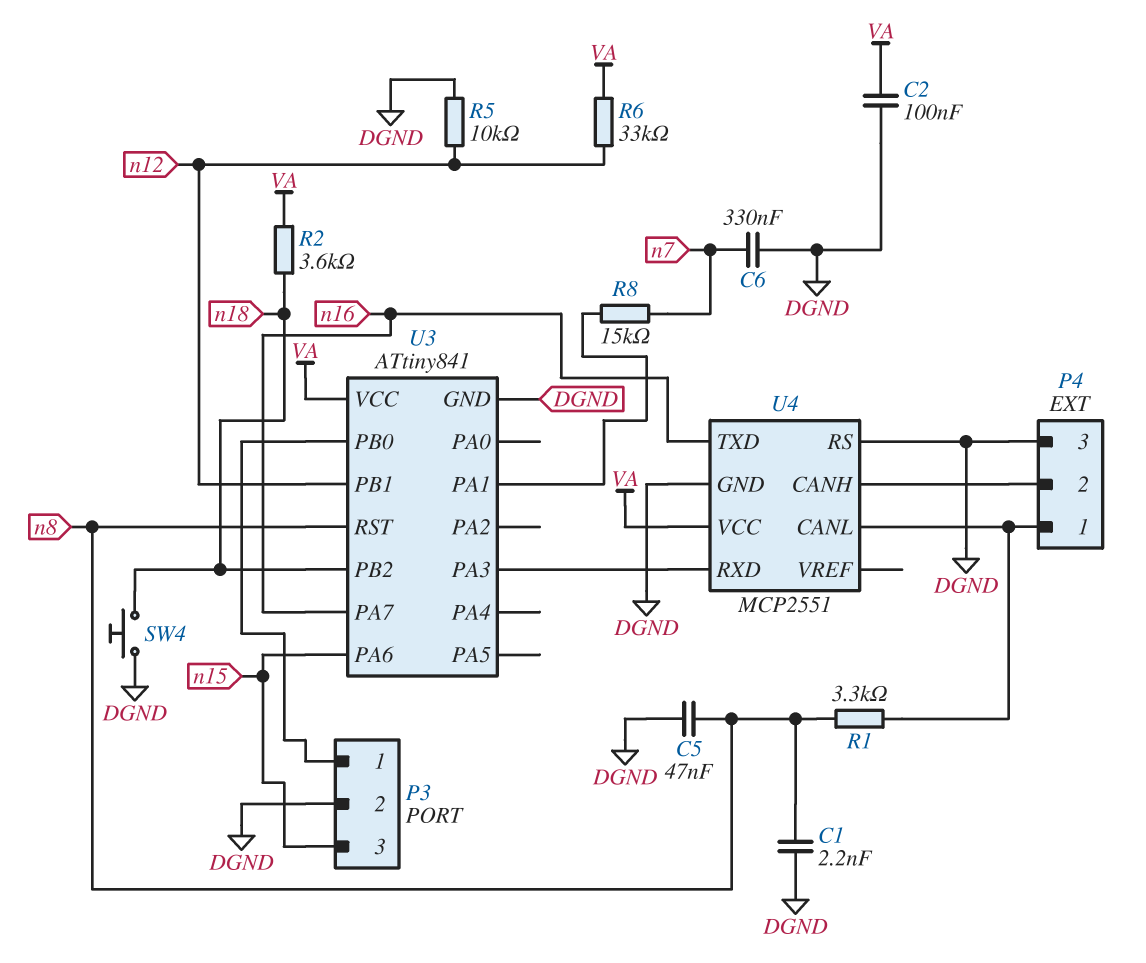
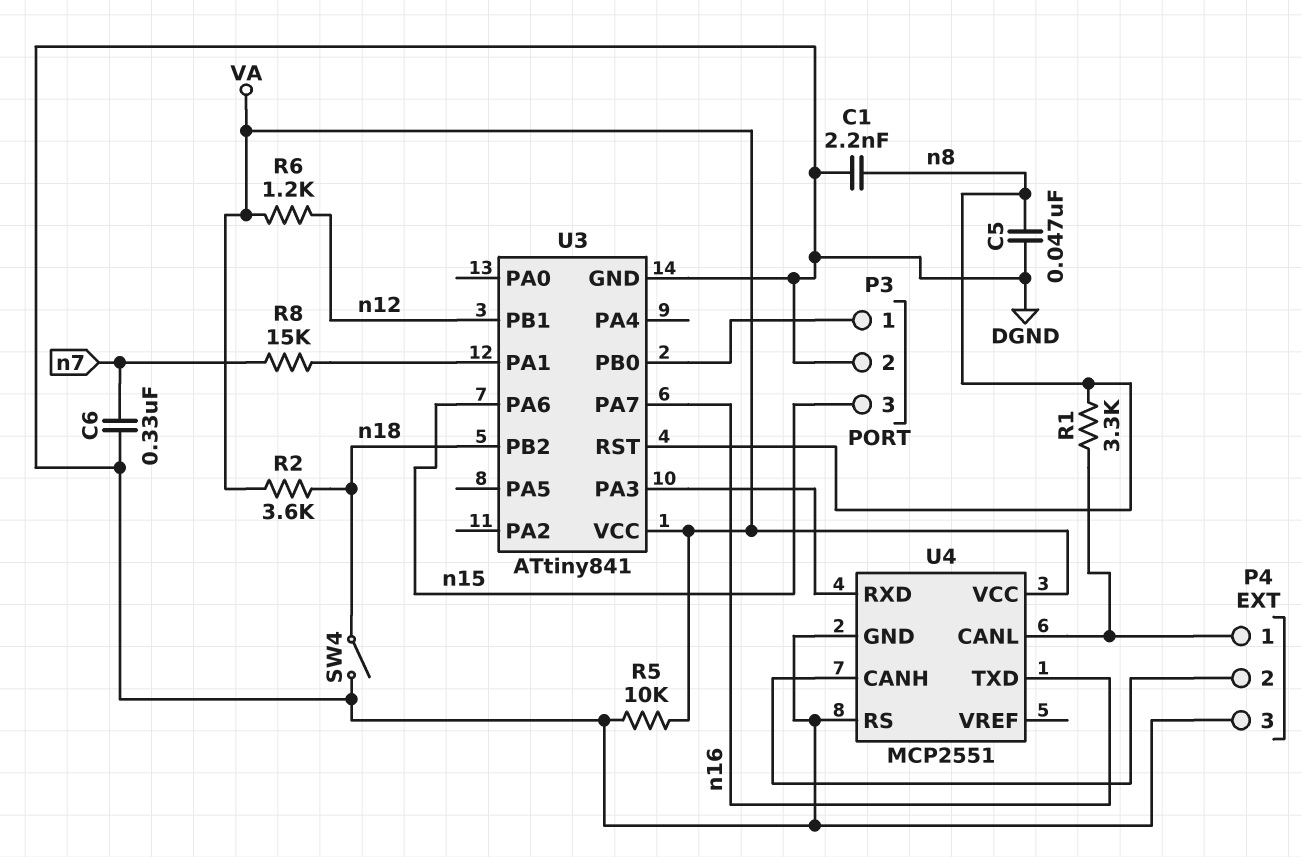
C2: 100nF (DGND, VA) -> none
R5: 10k (DGND, n12) -> 10k (DGND, VA)
R6: 33k (VA, n12) -> 1.2k (VA, n12)
SW4: button (DGND, n18) -> switch (DGND, n18)

